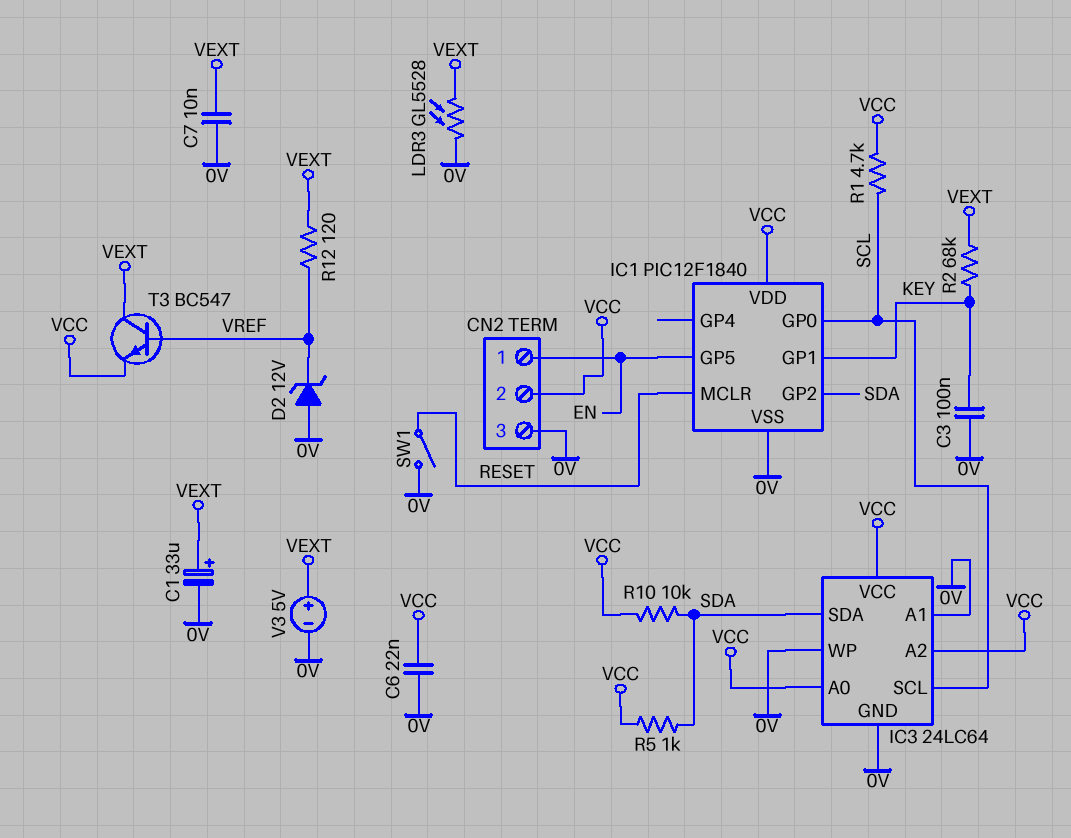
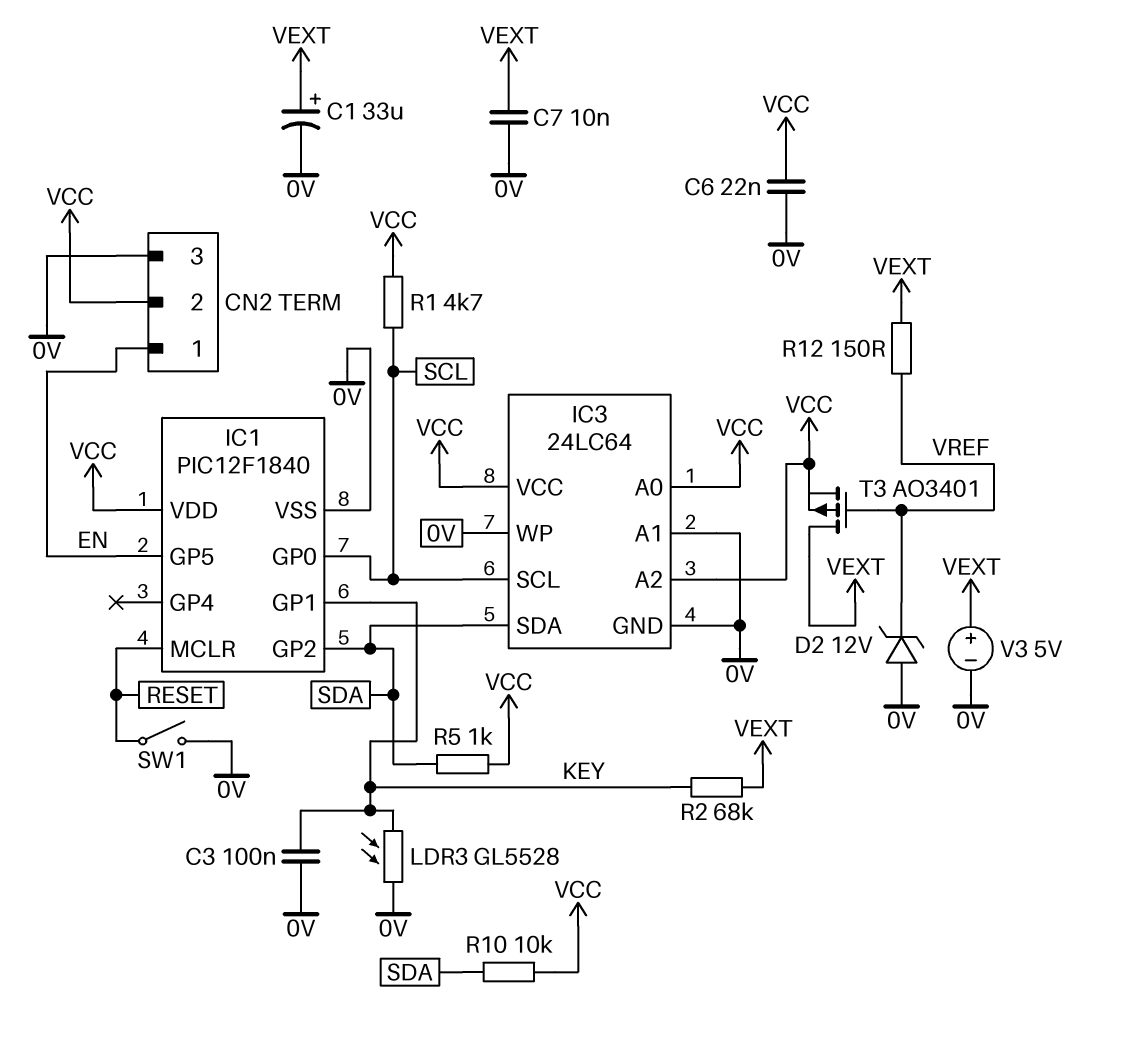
LDR3: GL5528 (0V, VEXT) -> GL5528 (0V, KEY)
R12: 120 (VEXT, VREF) -> 150 (VEXT, VREF)
T3: NPN BC547 (B VREF, C VEXT, E VCC) -> PMOS AO3401 (G VREF, D VEXT, S VCC)

